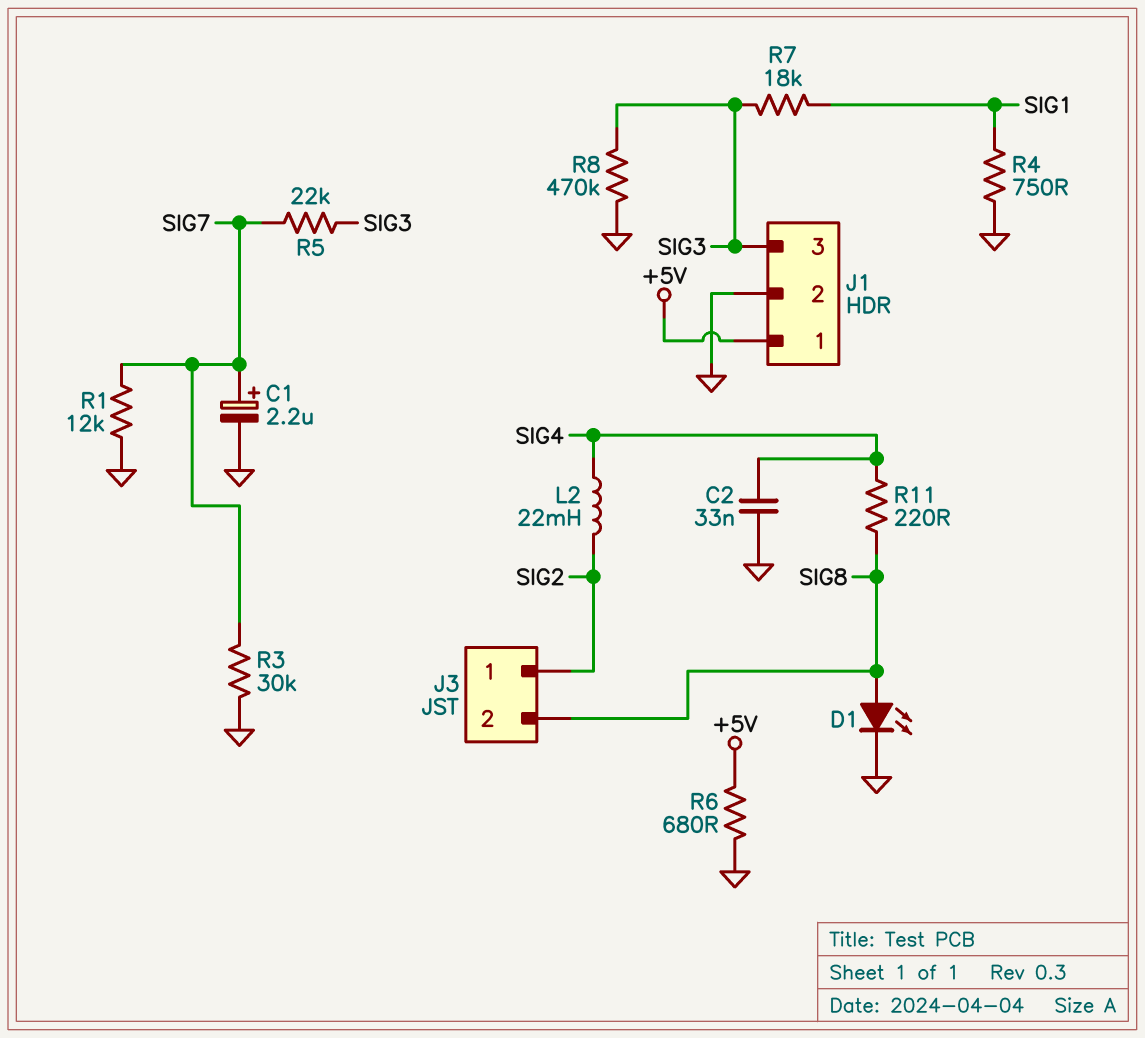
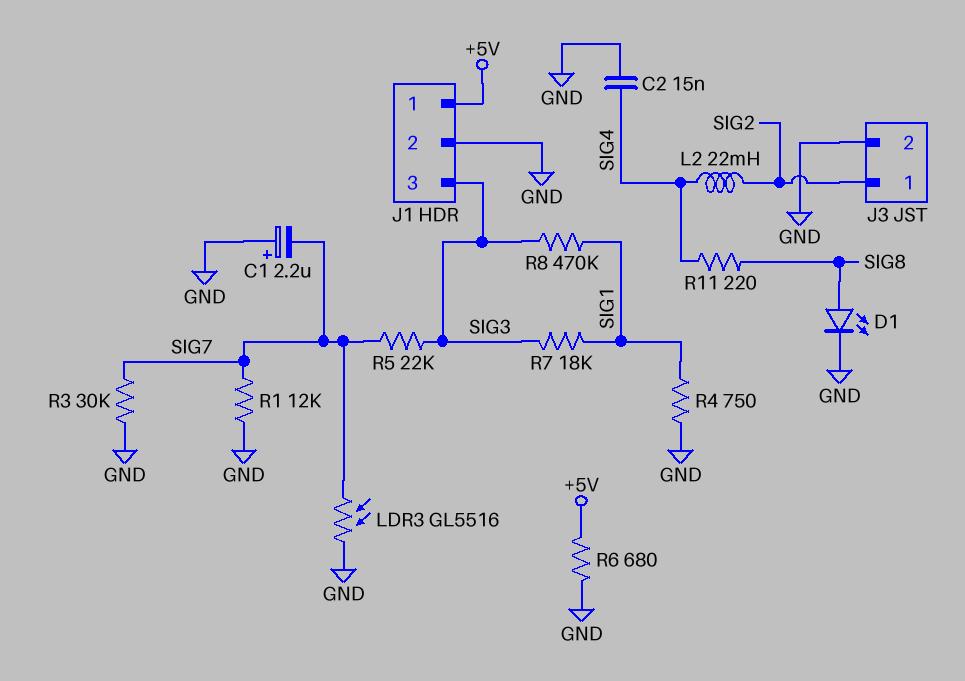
C1: 2.2uF (plus SIG7, minus GND) -> 2.2uF (plus GND, minus SIG7)
C2: 33nF (GND, SIG4) -> 15nF (GND, SIG4)
J3 pin 2: SIG8 -> GND
LDR3: none -> GL5516 (GND, SIG7)
R8: 470k (GND, SIG3) -> 470k (SIG1, SIG3)

